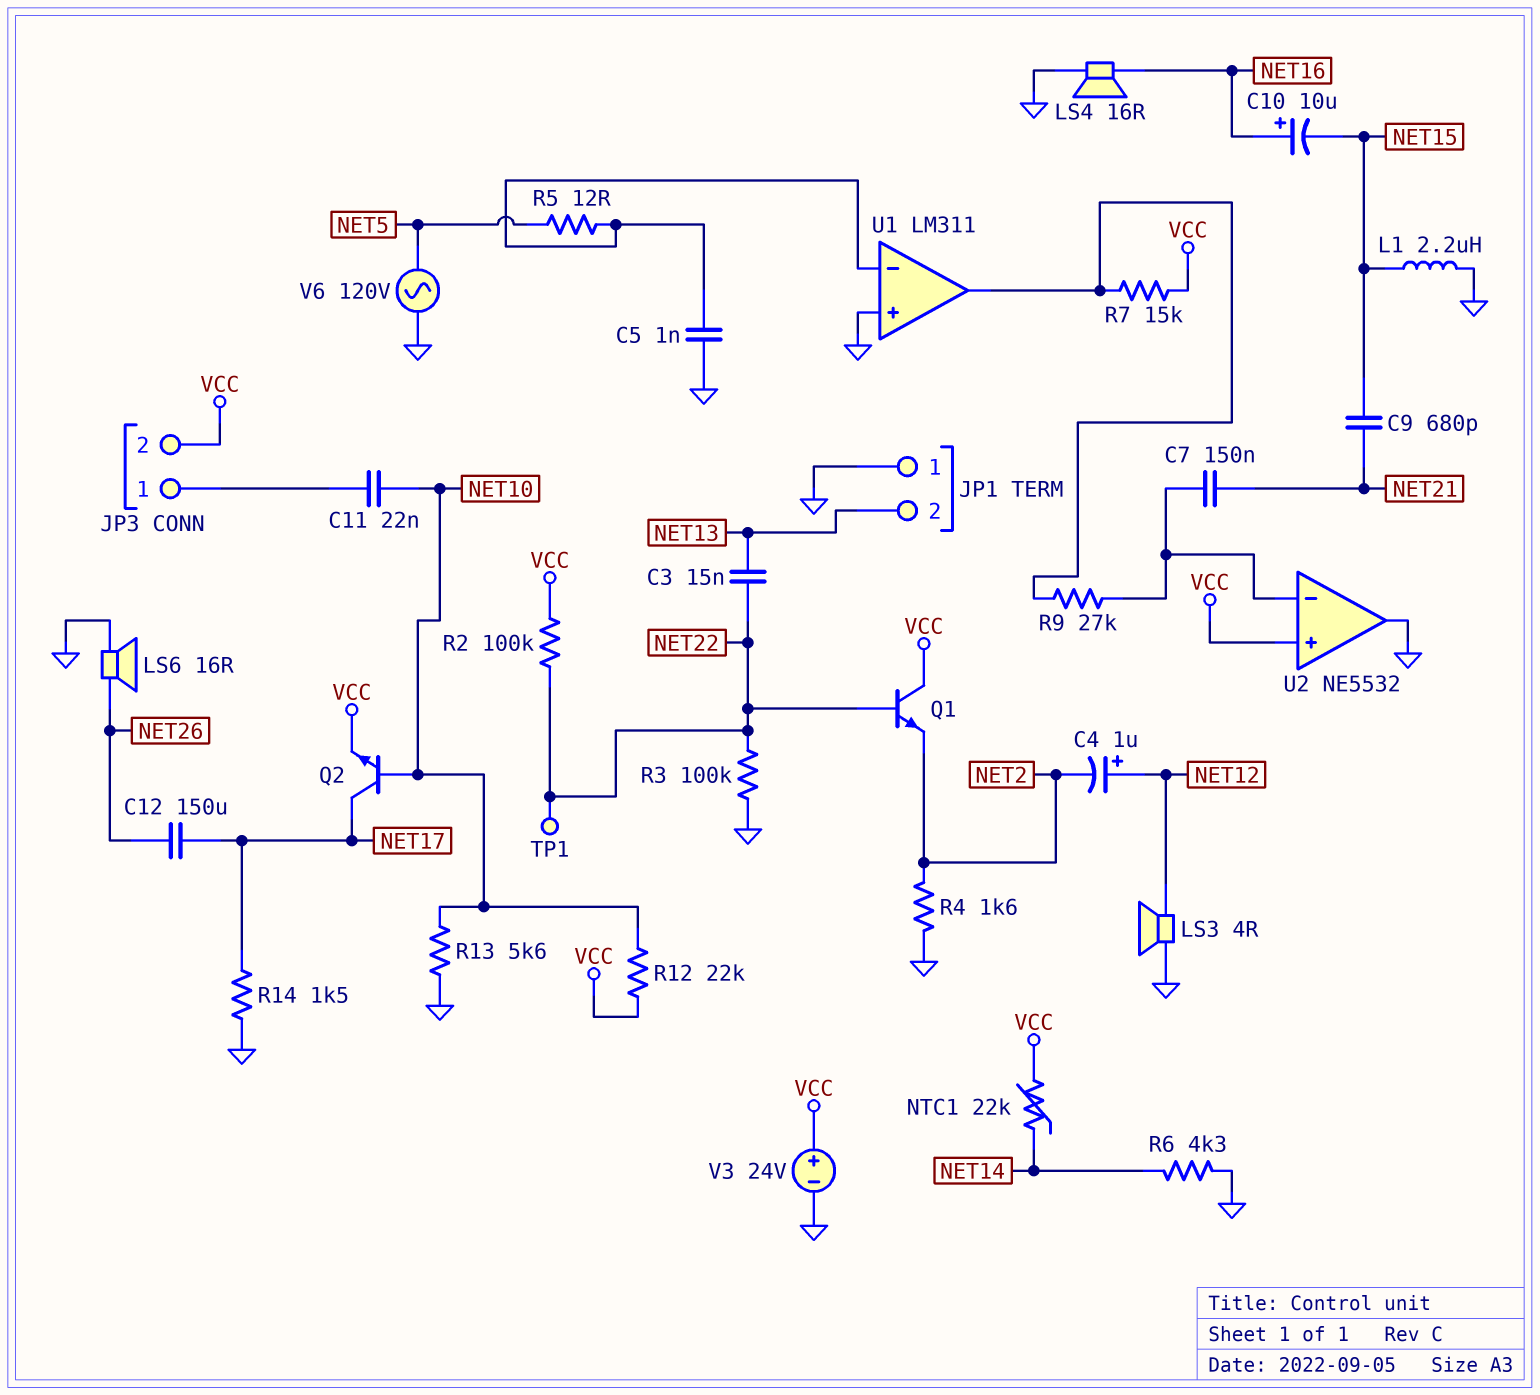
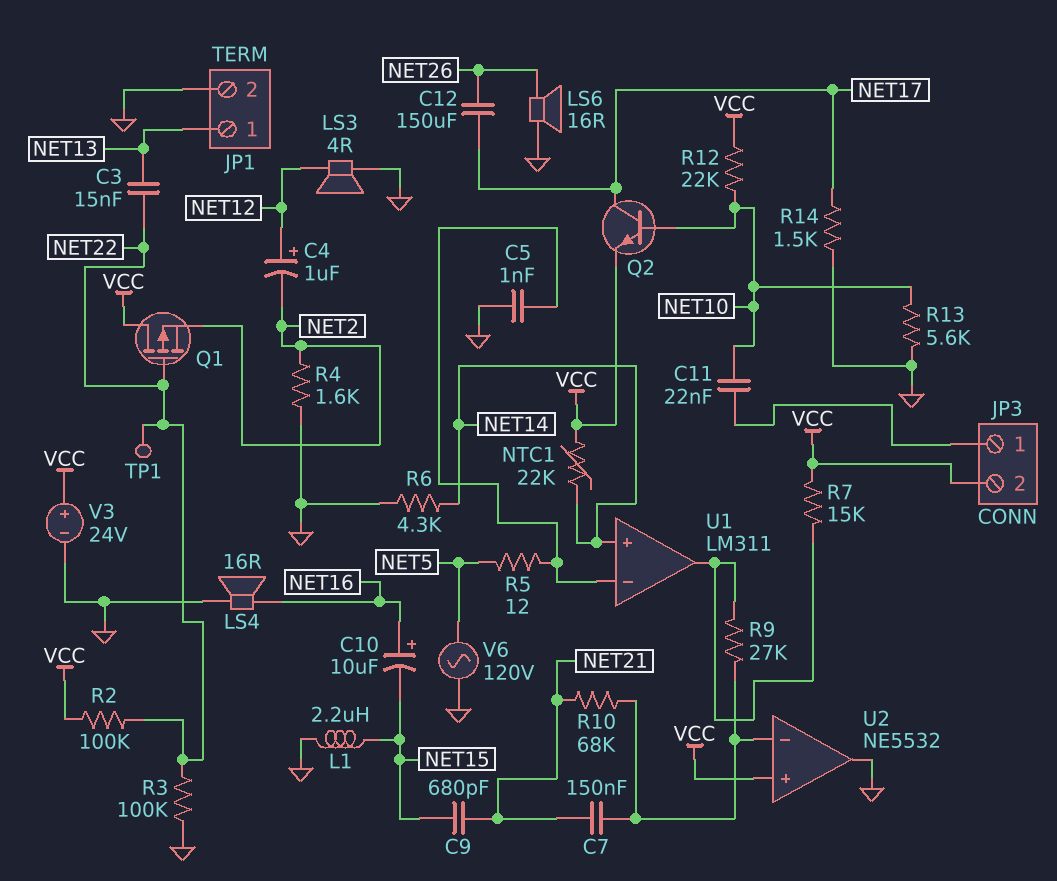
JP1 pin 1: GND -> NET13
JP1 pin 2: NET13 -> GND
Q1: NPN (B NET22, C VCC, E NET2) -> PMOS (G NET22, D VCC, S NET2)
R10: none -> 68k (NET21, U2/in-)
U1 pin in+: GND -> NET14

